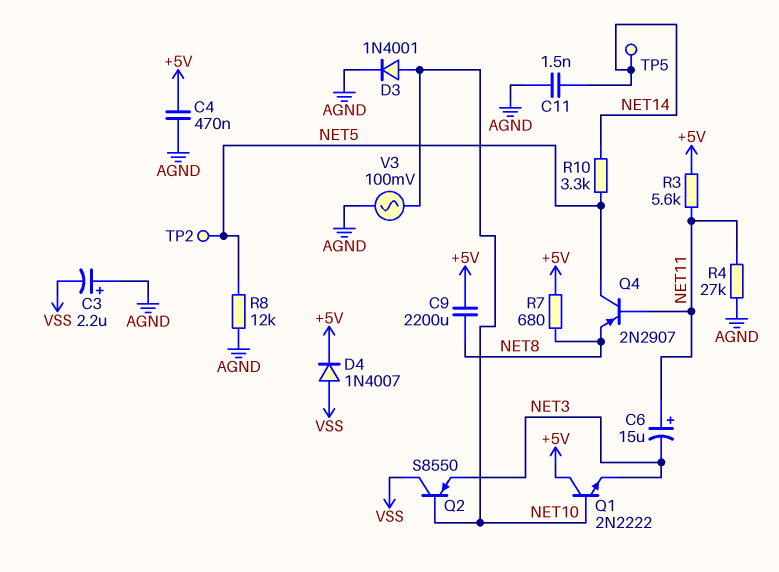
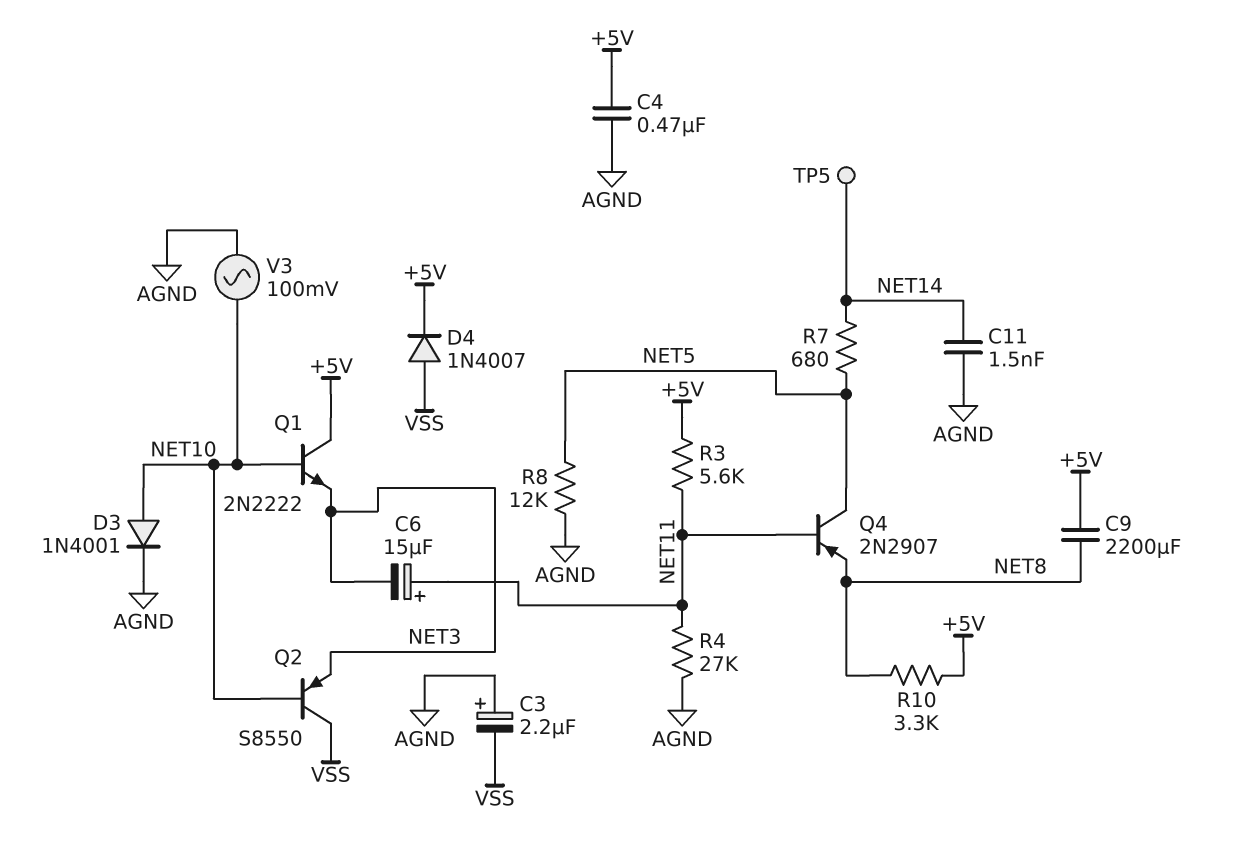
R7: 680 (+5V, NET8) -> 680 (NET5, NET14)
R10: 3.3k (NET5, NET14) -> 3.3k (+5V, NET8)
TP2: test point (NET5) -> none

